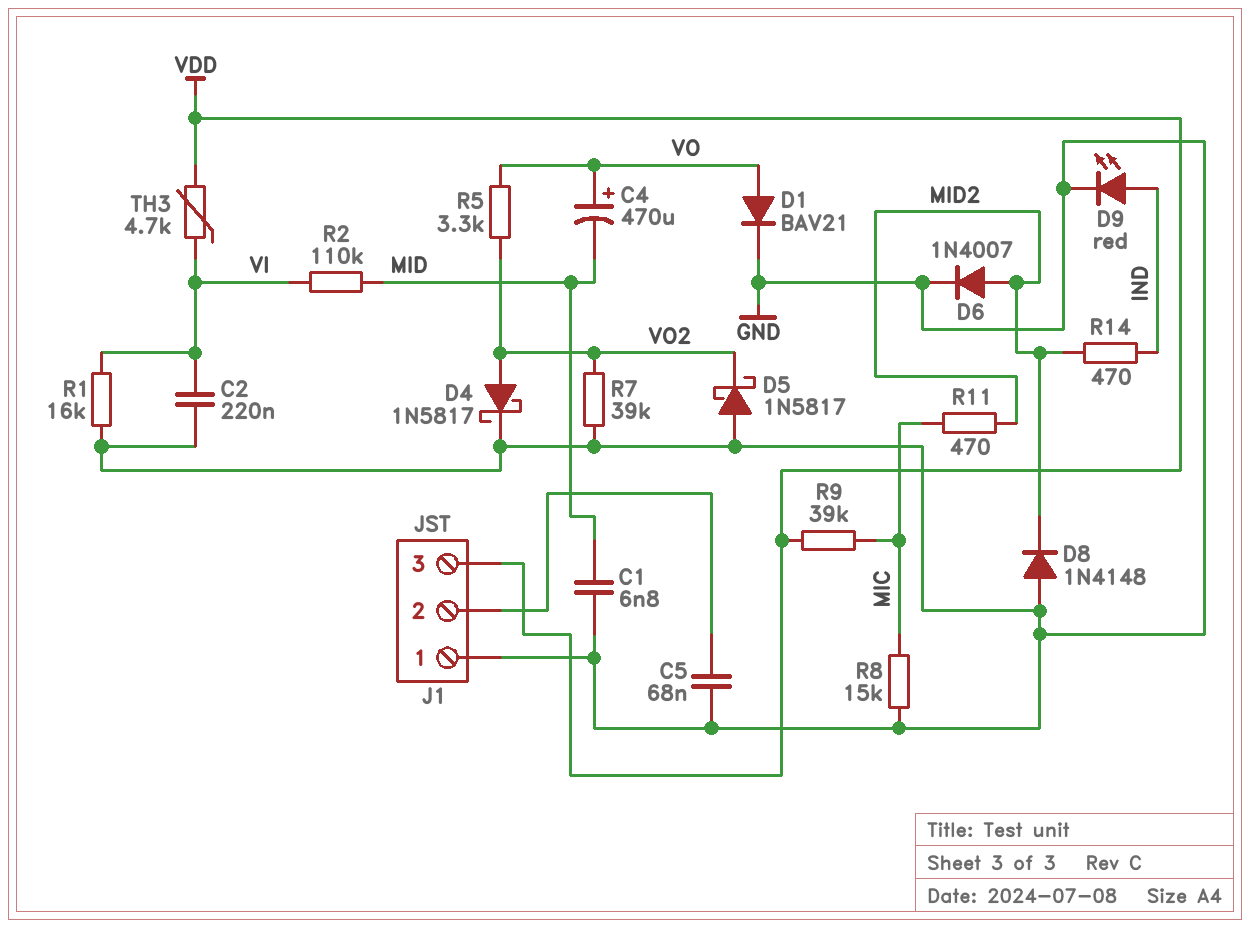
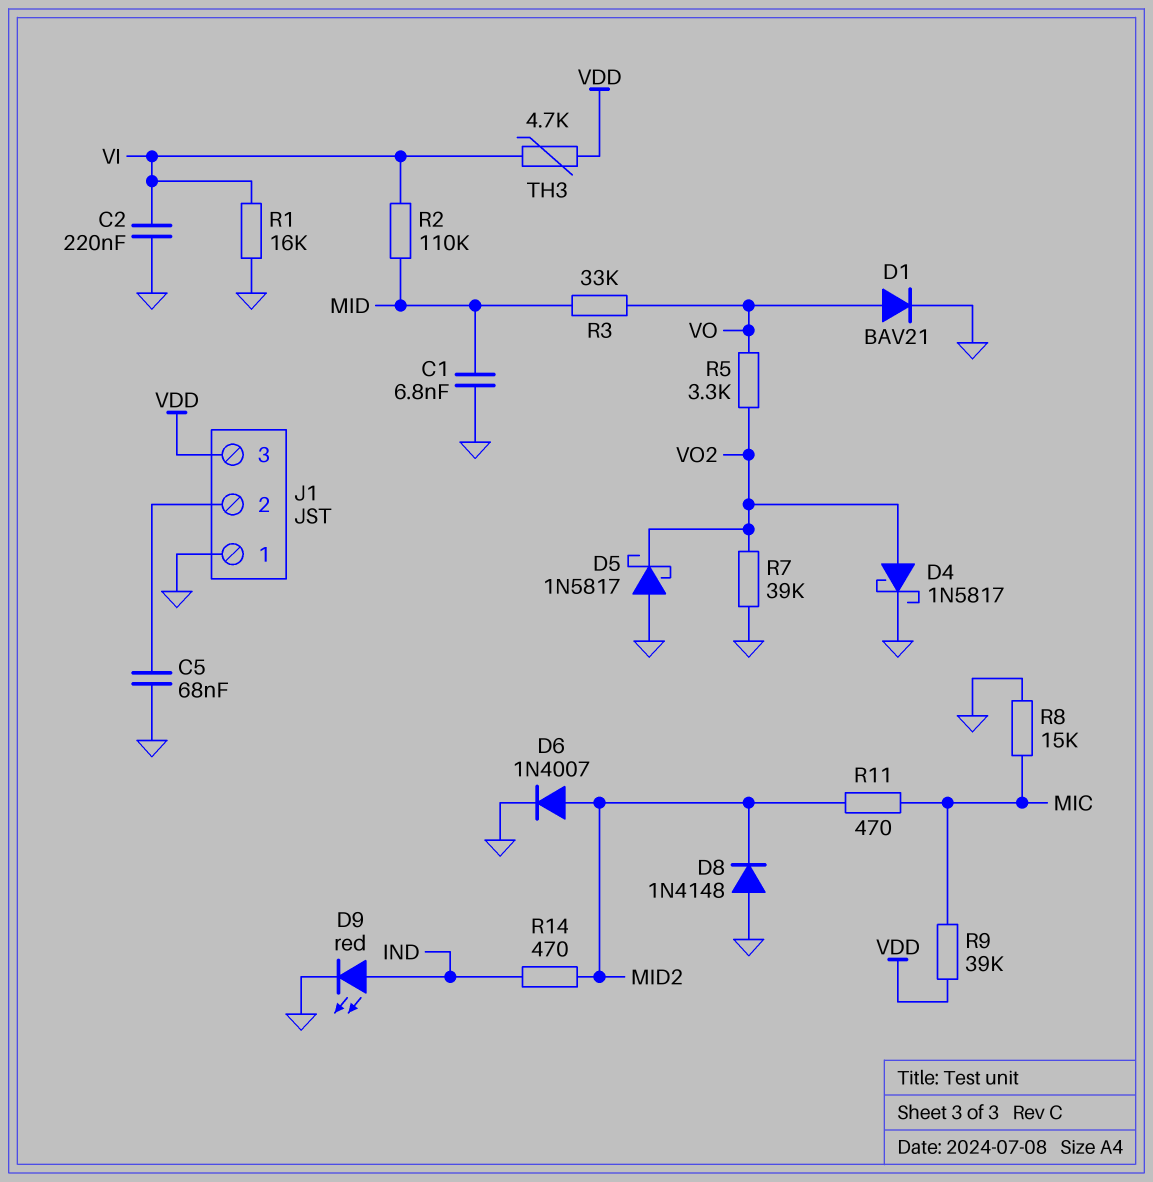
C4: 470uF (plus VO, minus MID) -> none
R3: none -> 33k (MID, VO)

